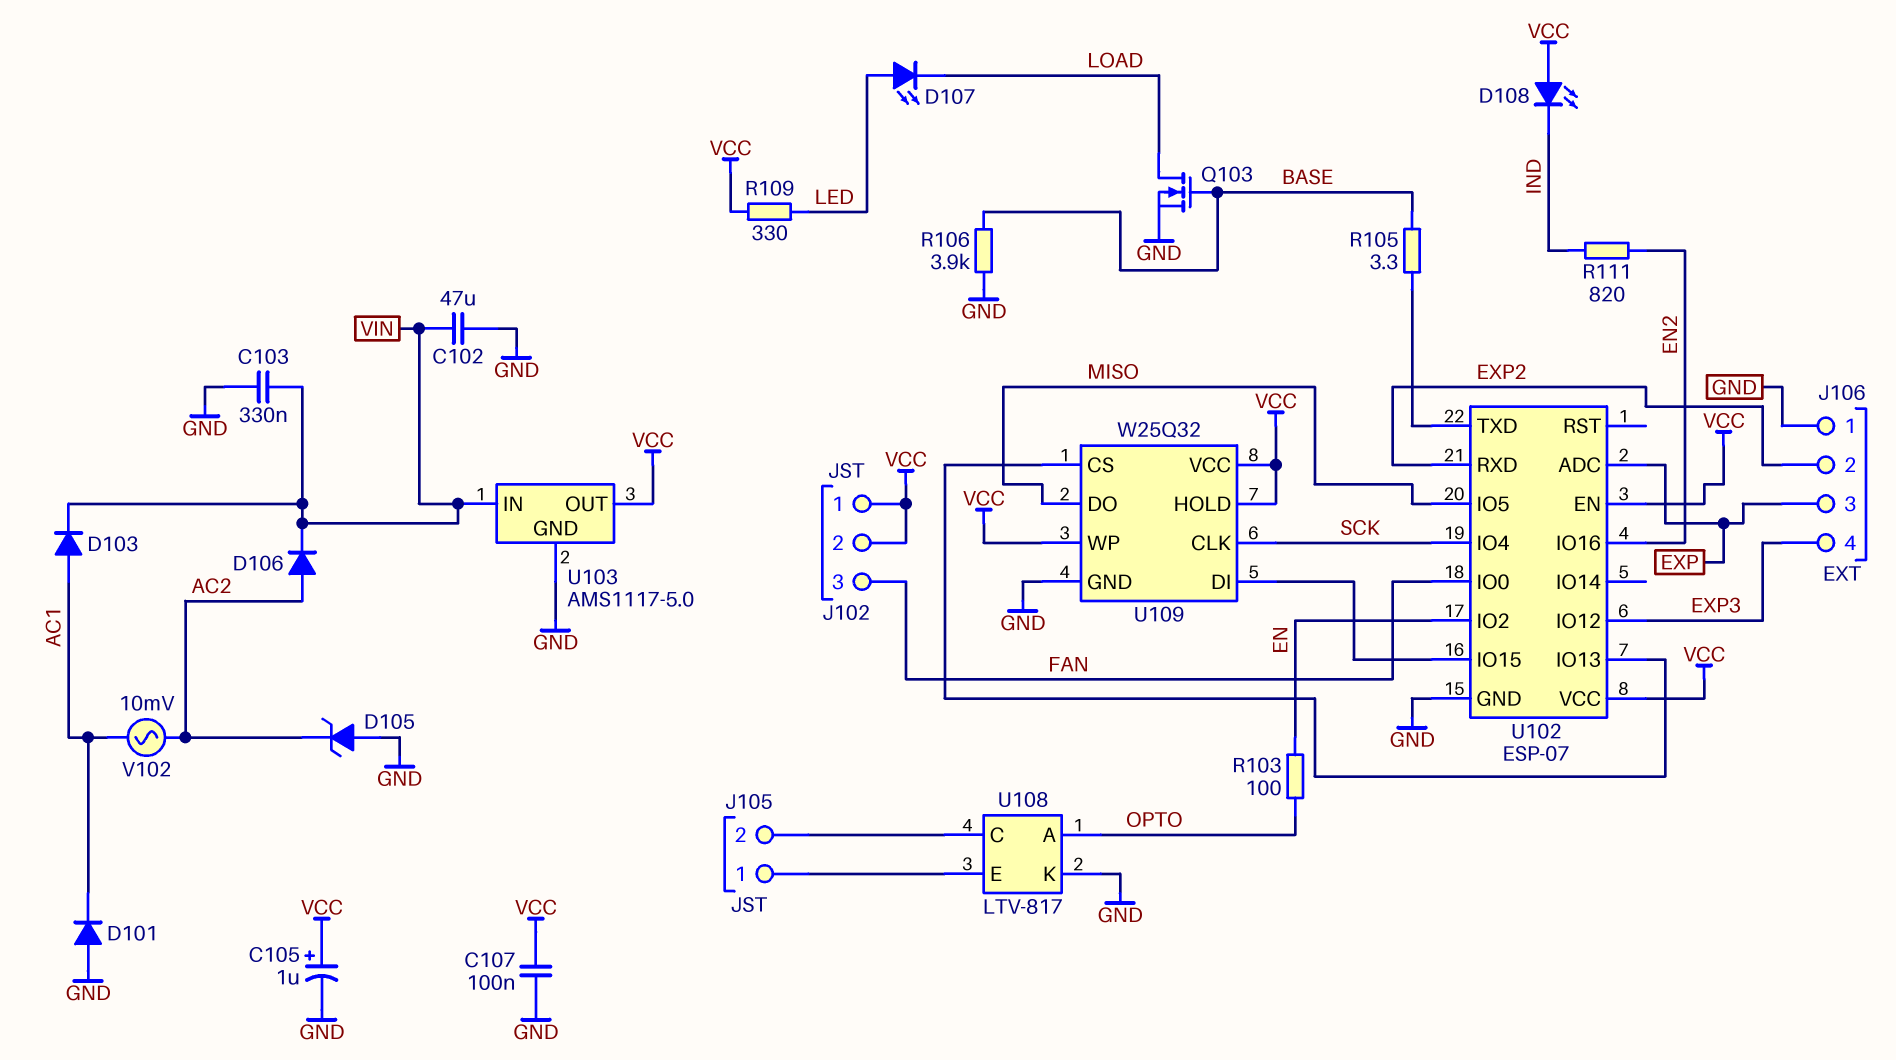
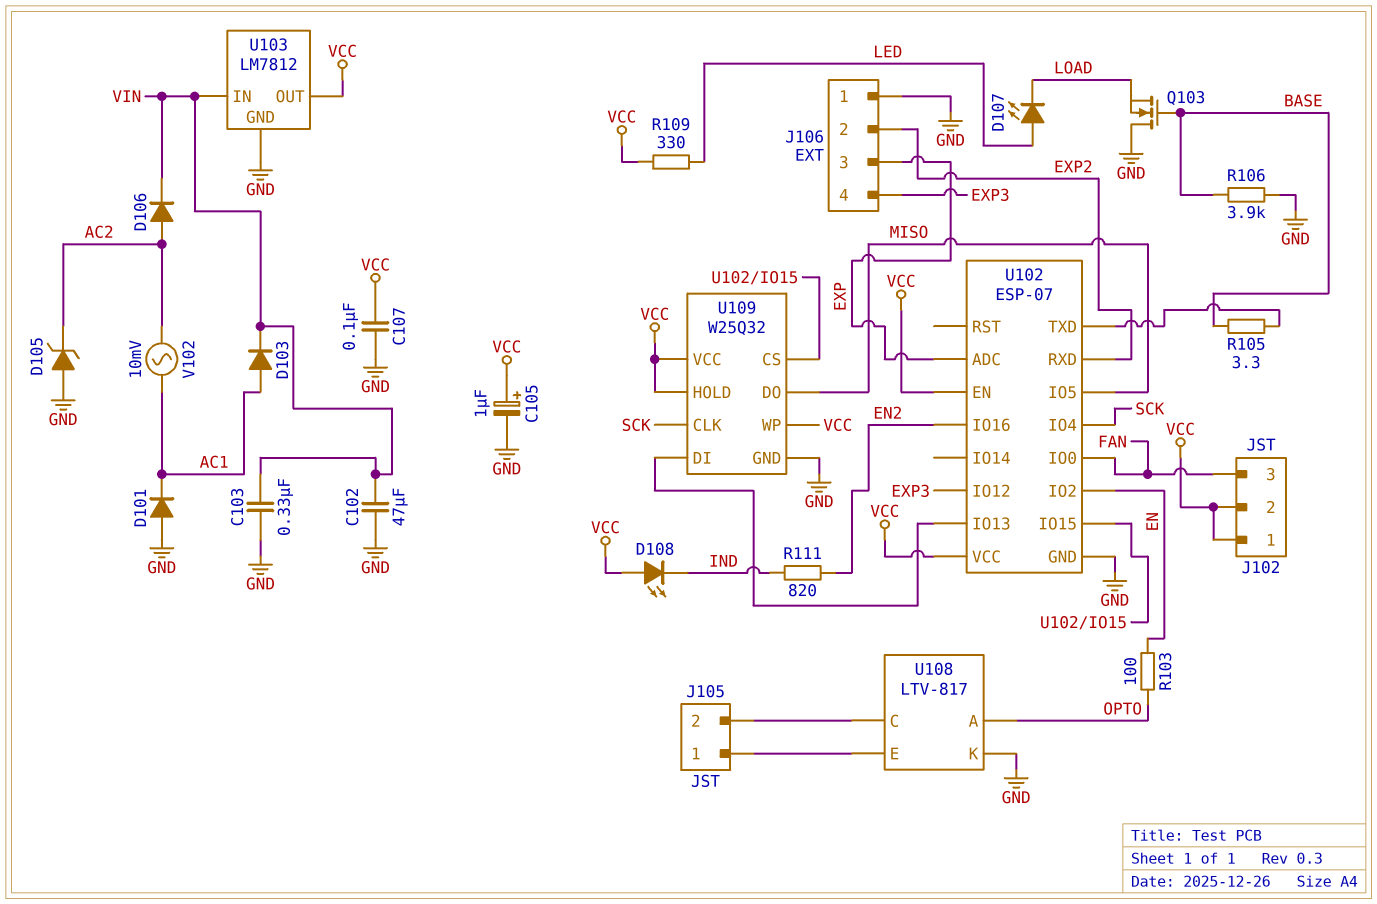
Q103: NMOS (G BASE, D LOAD, S GND) -> NMOS (G BASE, D GND, S LOAD)
U103: AMS1117-5.0 -> LM7812
U109 pin CS: U102/IO13 -> U102/IO15
U109 pin DI: U102/IO15 -> U102/IO13

